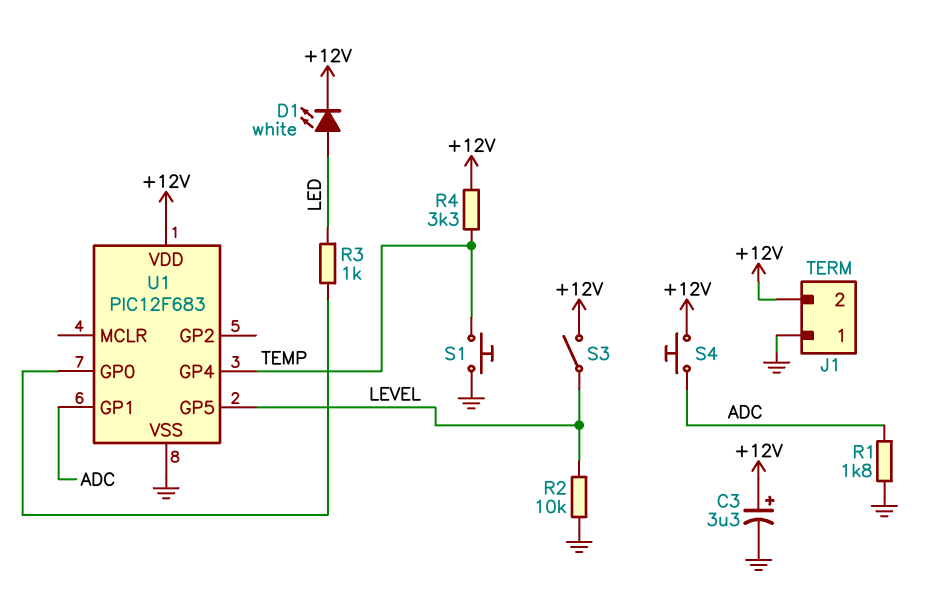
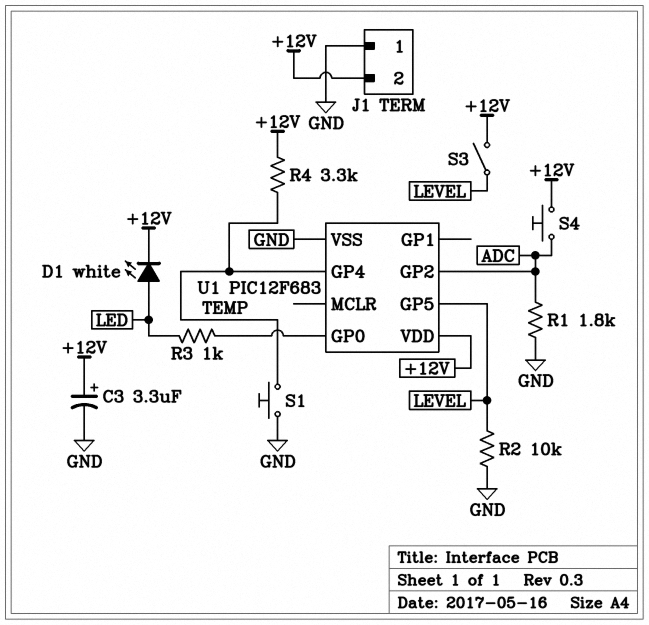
U1 pin GP1: ADC -> none
U1 pin GP2: none -> ADC

